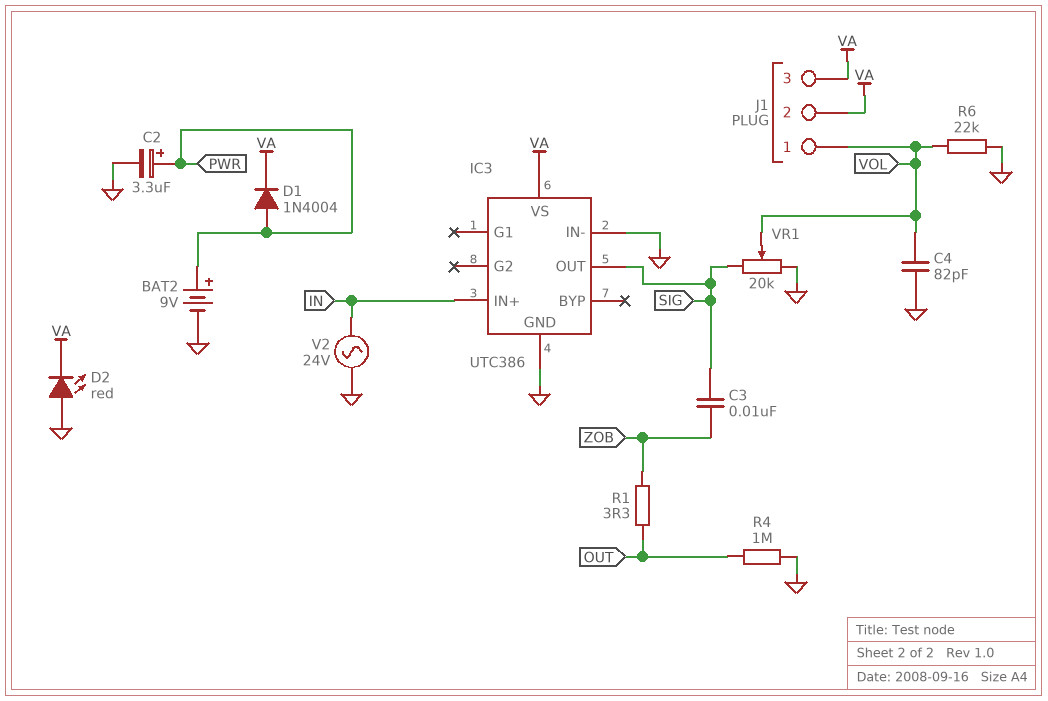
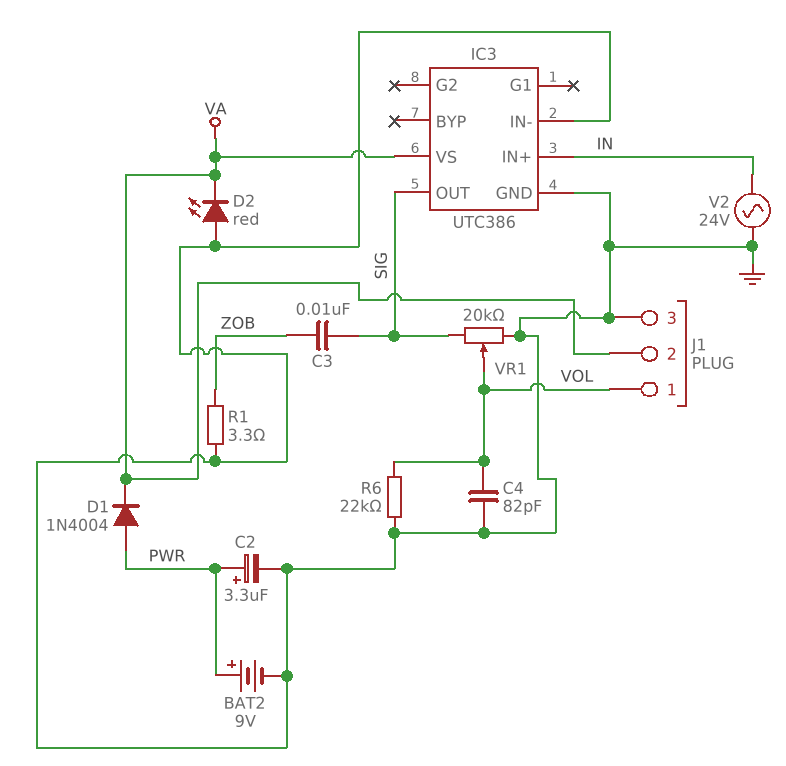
J1 pin 3: VA -> GND
R1: 3.3 (OUT, ZOB) -> 3.3 (GND, ZOB)
R4: 1M (GND, OUT) -> none

